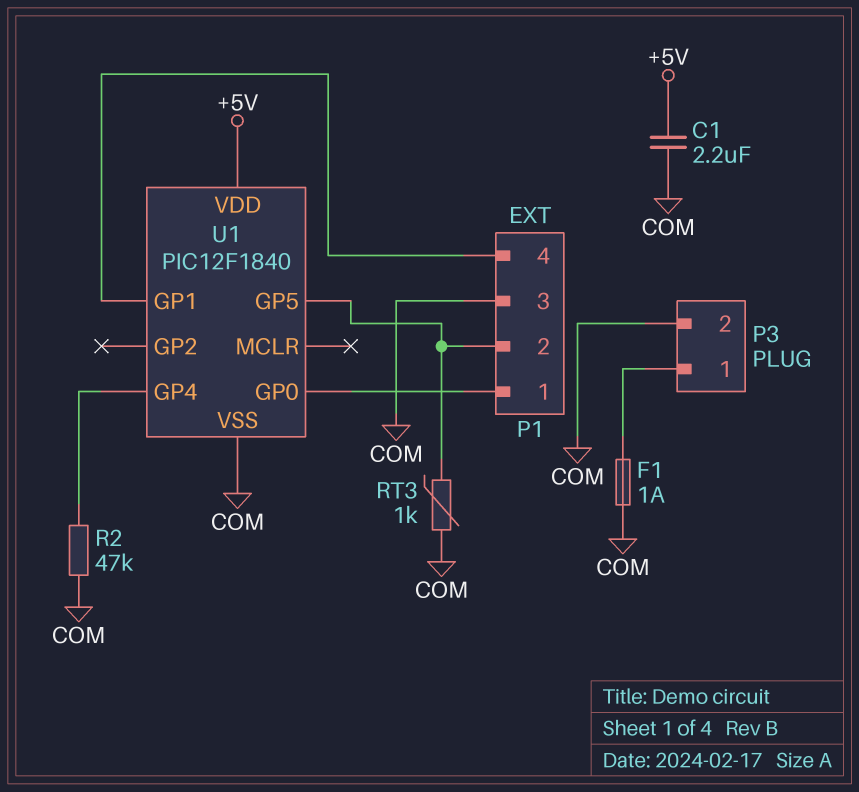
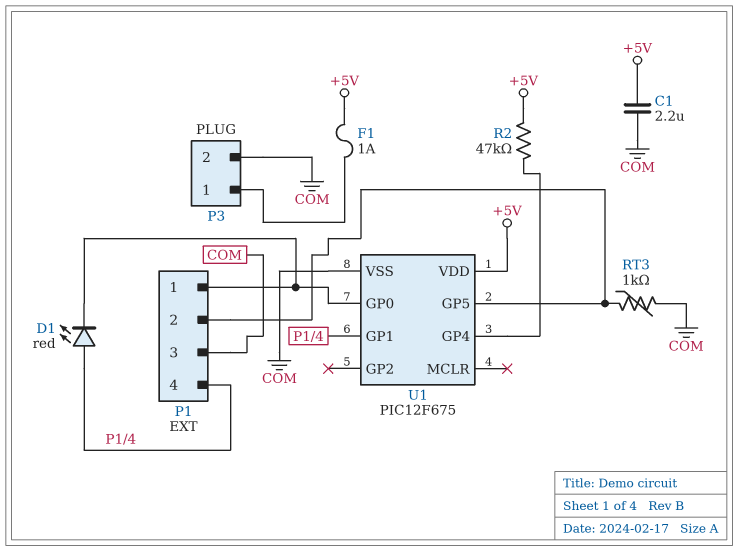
D1: none -> LED red (A P1/4, K P1/1)
F1: 1A (COM, P3/1) -> 1A (+5V, P3/1)
R2: 47k (COM, U1/GP4) -> 47k (+5V, U1/GP4)
U1: PIC12F1840 -> PIC12F675

